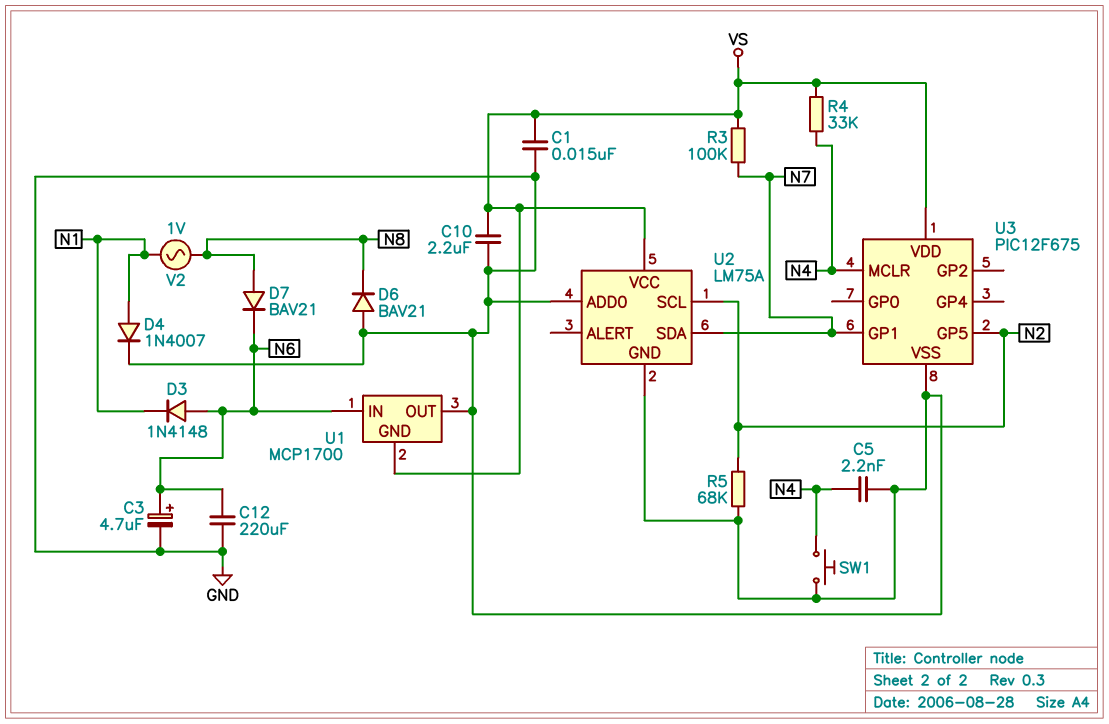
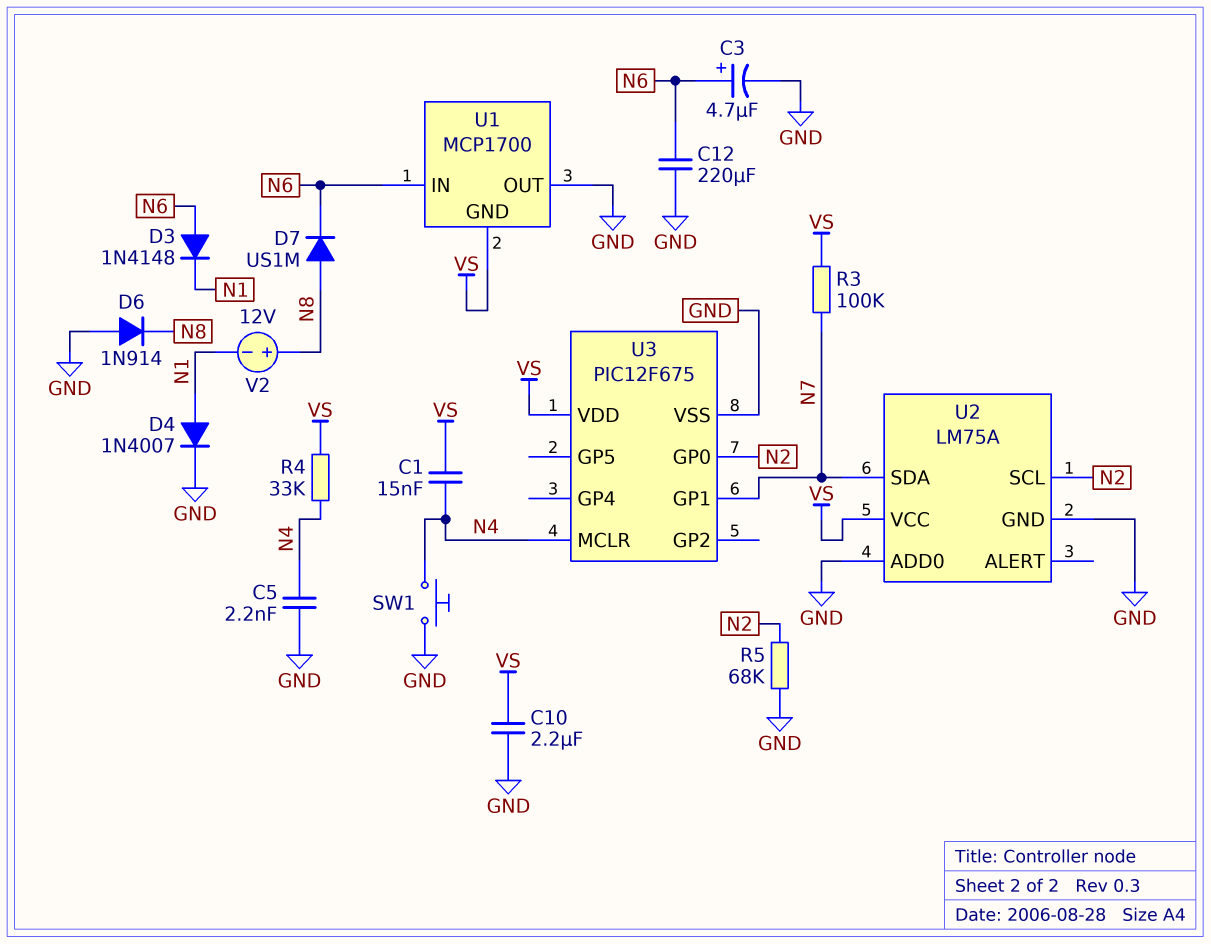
C1: 15nF (GND, VS) -> 15nF (N4, VS)
D6: diode BAV21 (A GND, K N8) -> diode 1N914 (A GND, K N8)
D7: diode BAV21 (A N8, K N6) -> diode US1M (A N8, K N6)
U3 pin GP0: none -> N2
U3 pin GP5: N2 -> none
V2: AC 1V (N1, N8) -> 12V (plus N8, minus N1)

